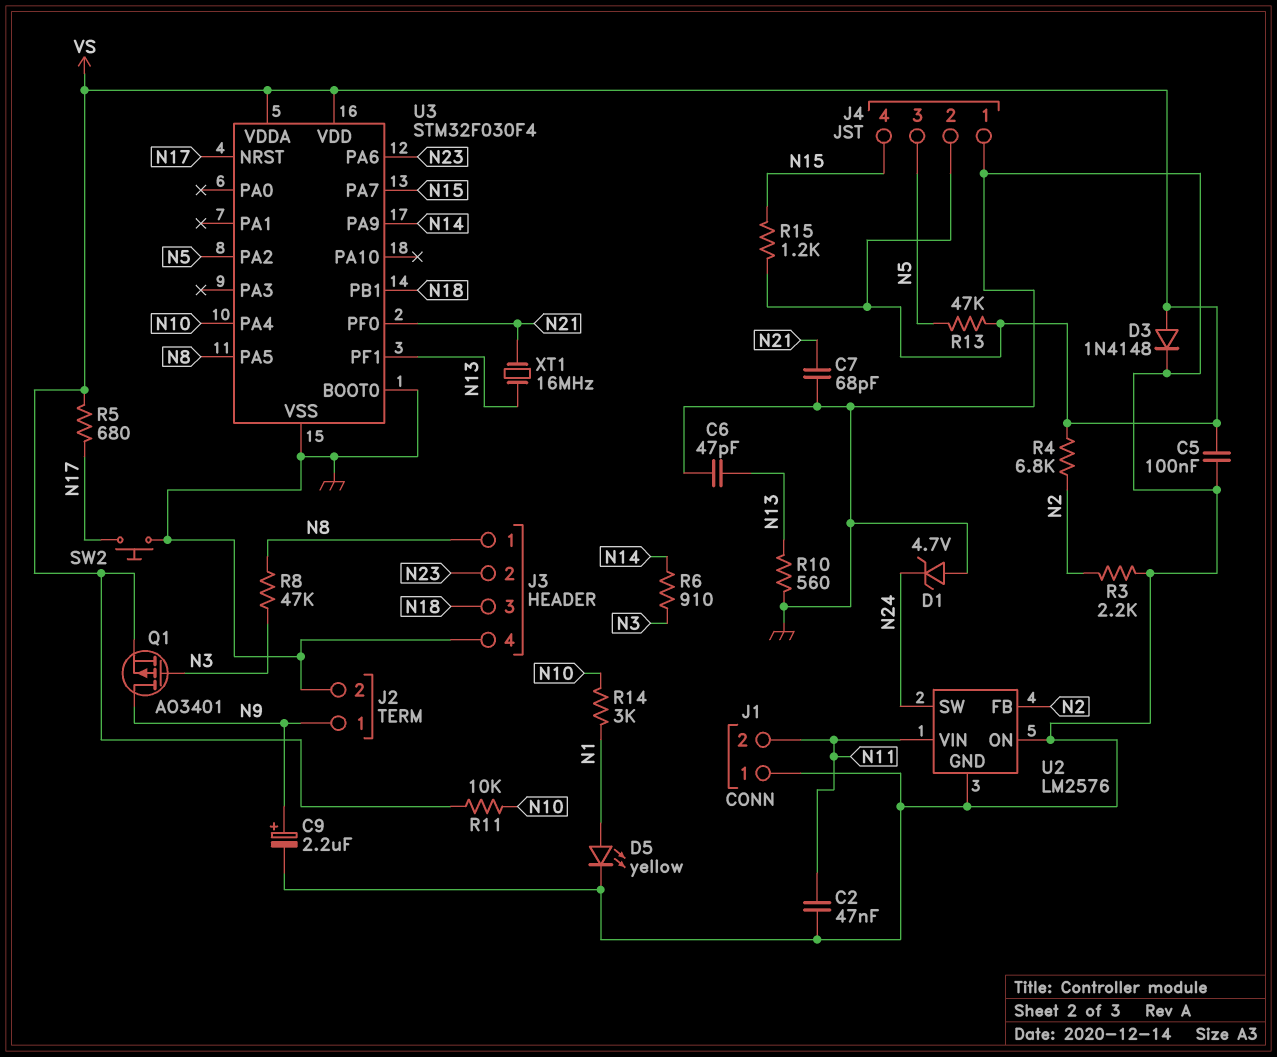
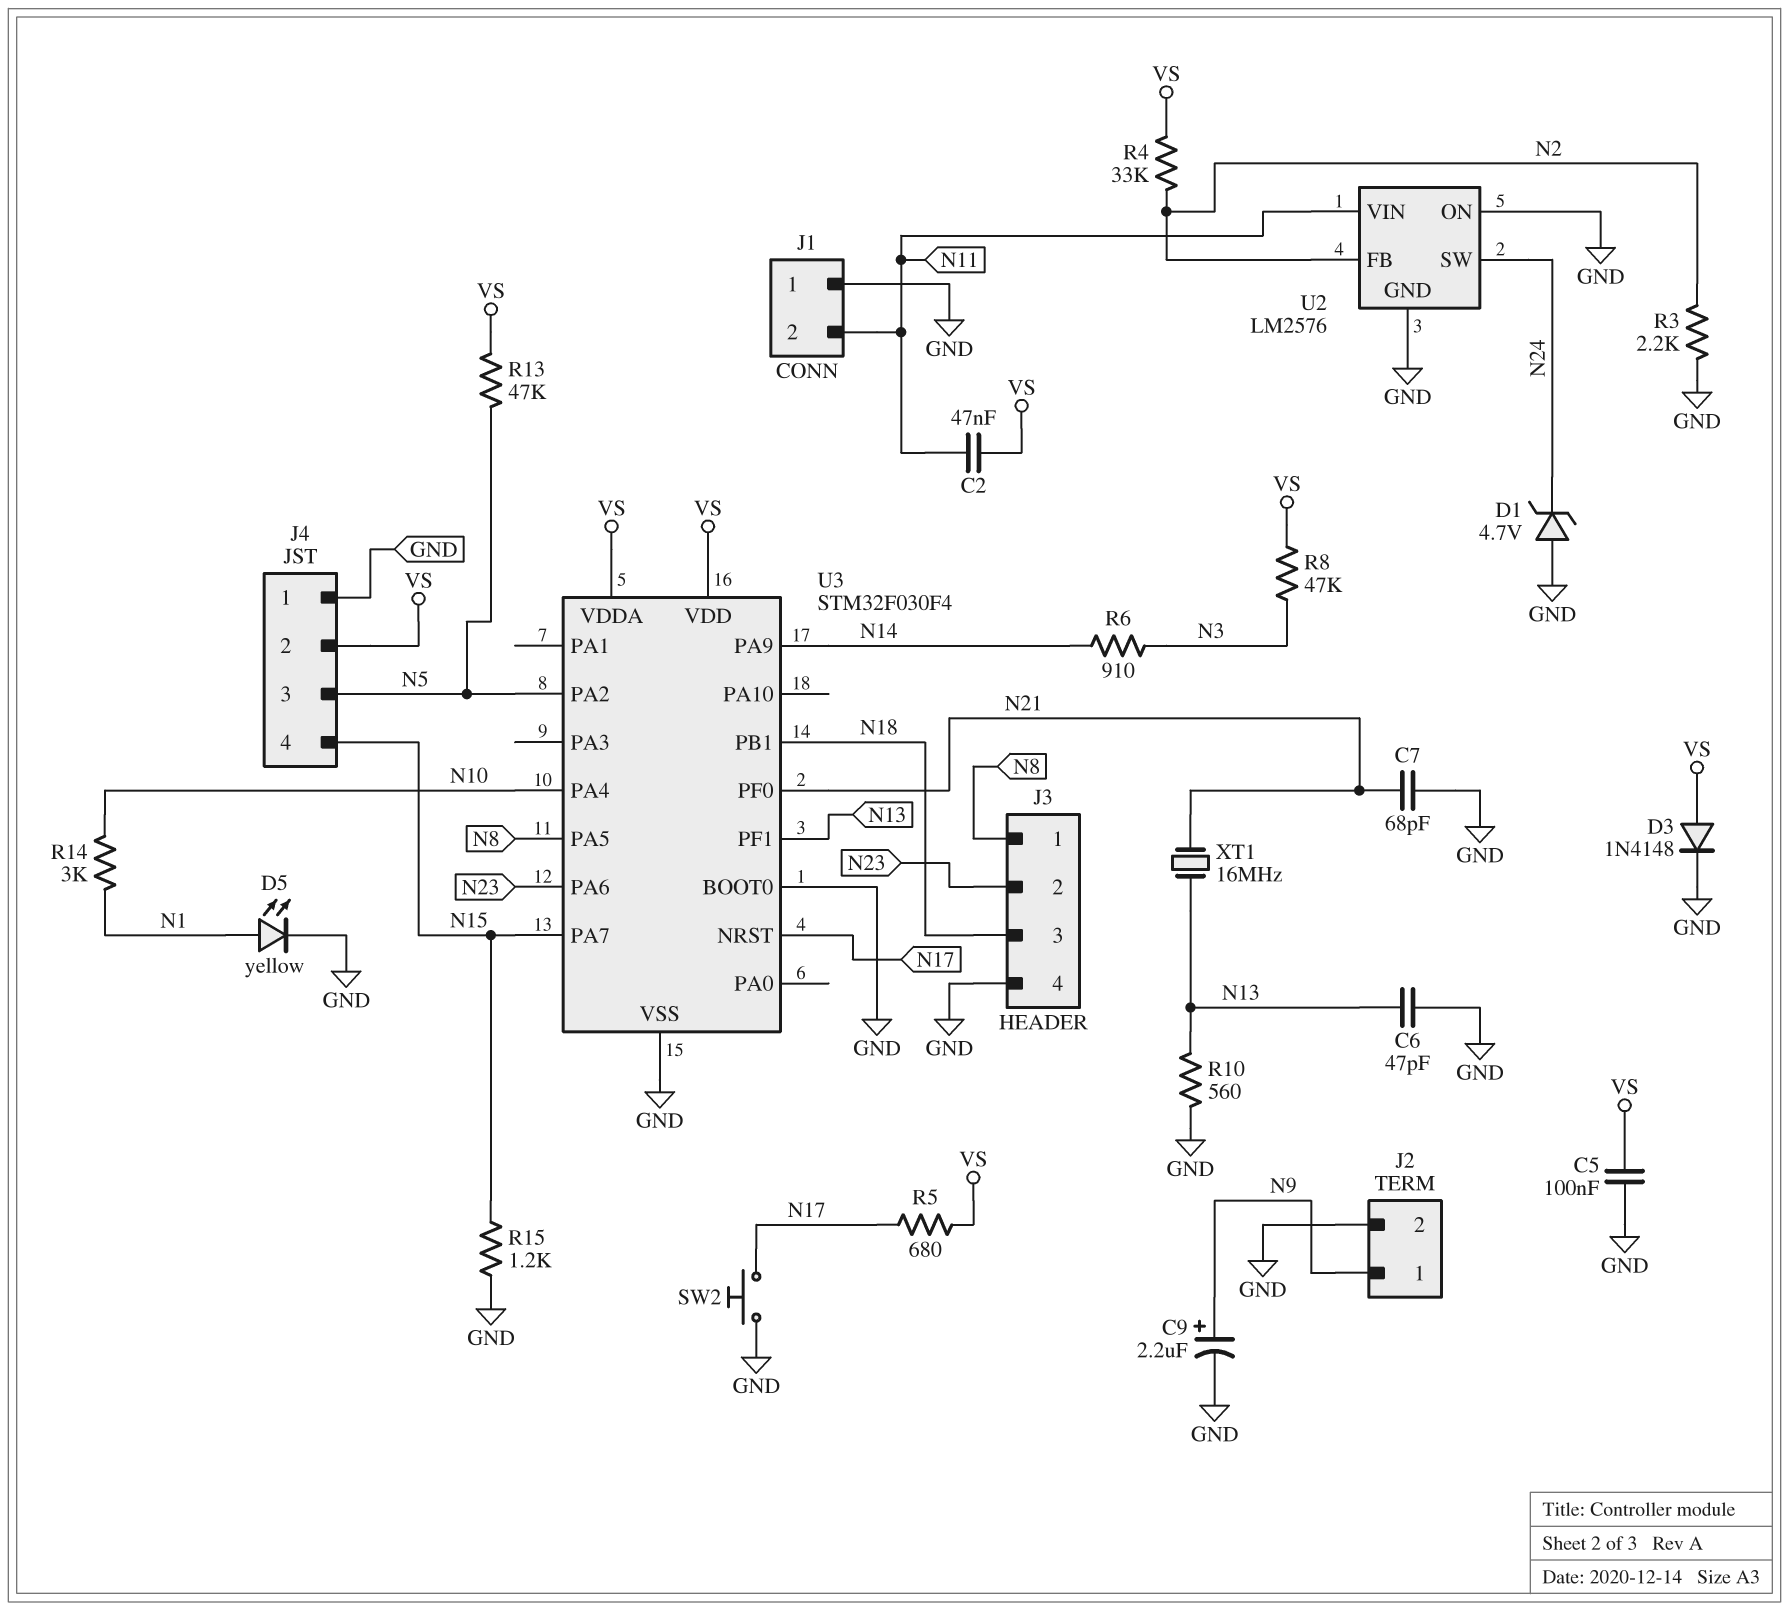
C2: 47nF (GND, N11) -> 47nF (N11, VS)
Q1: PMOS AO3401 (G N3, D N9, S VS) -> none
R4: 6.8k (N2, VS) -> 33k (N2, VS)
R8: 47k (N3, N8) -> 47k (N3, VS)
R11: 10k (N10, VS) -> none
R15: 1.2k (N15, VS) -> 1.2k (GND, N15)

